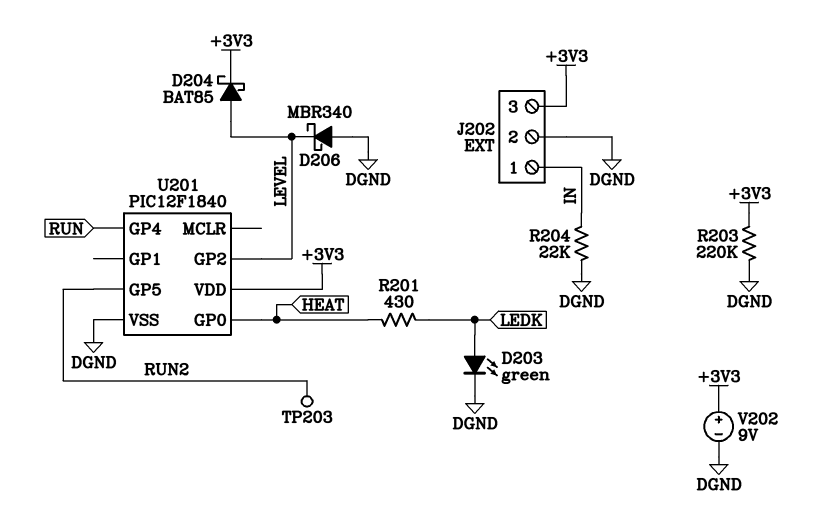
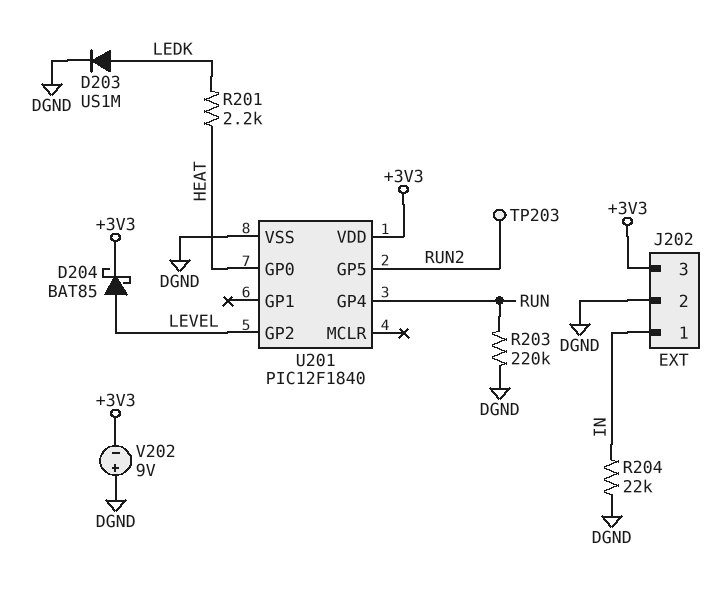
D203: LED green (A LEDK, K DGND) -> diode US1M (A LEDK, K DGND)
D206: schottky MBR340 (A DGND, K LEVEL) -> none
R201: 430 (HEAT, LEDK) -> 2.2k (HEAT, LEDK)
R203: 220k (+3V3, DGND) -> 220k (DGND, RUN)
V202: 9V (plus +3V3, minus DGND) -> 9V (plus DGND, minus +3V3)

